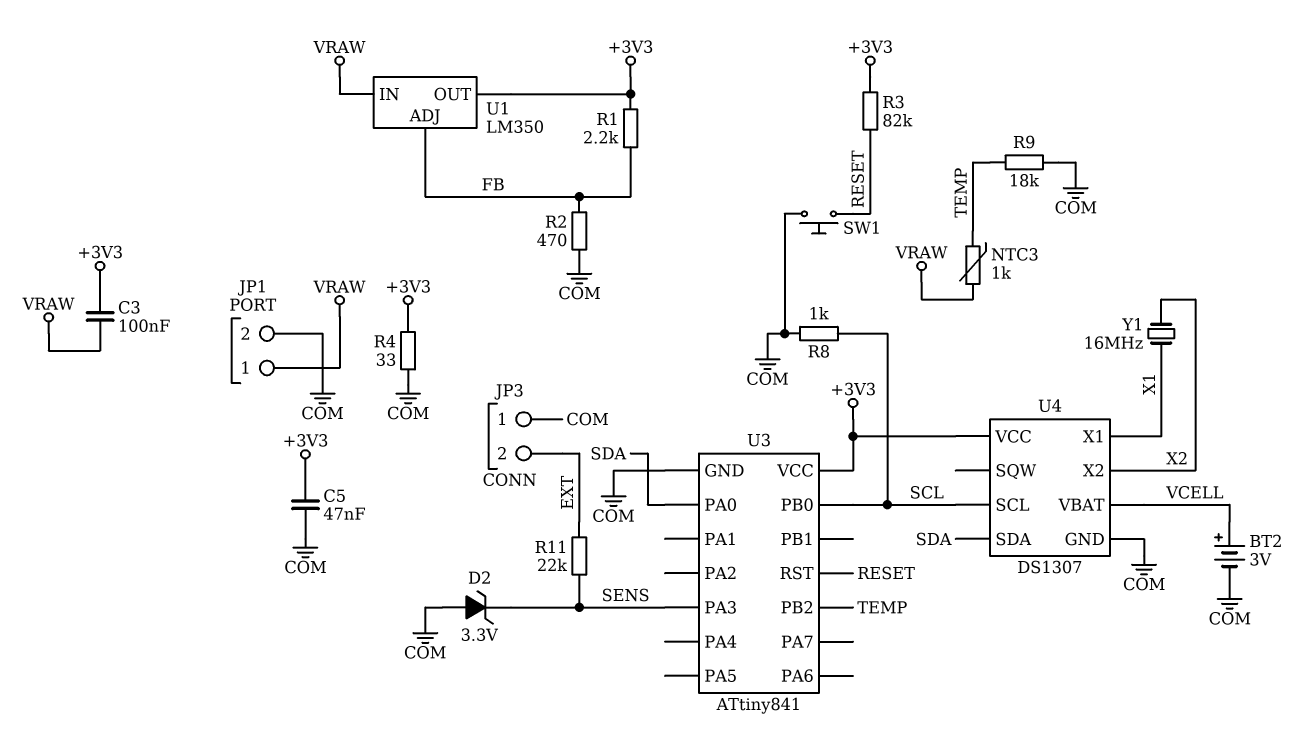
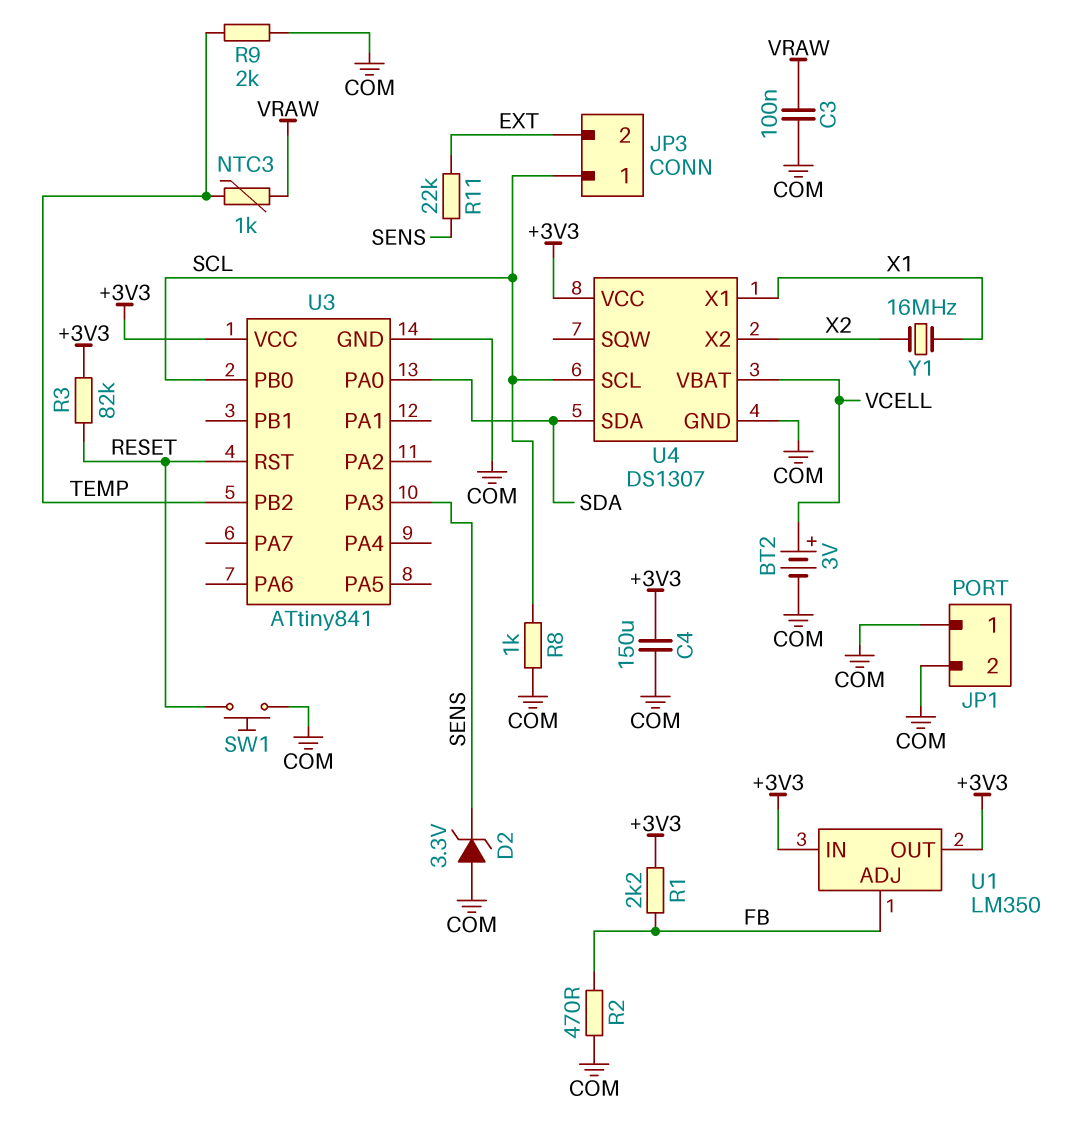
C3: 100nF (+3V3, VRAW) -> 100nF (COM, VRAW)
C4: none -> 150uF (+3V3, COM)
C5: 47nF (+3V3, COM) -> none
JP1 pin 1: VRAW -> COM
JP3 pin 1: COM -> SCL
R4: 33 (+3V3, COM) -> none
R9: 18k (COM, TEMP) -> 2k (COM, TEMP)
U1 pin IN: VRAW -> +3V3

